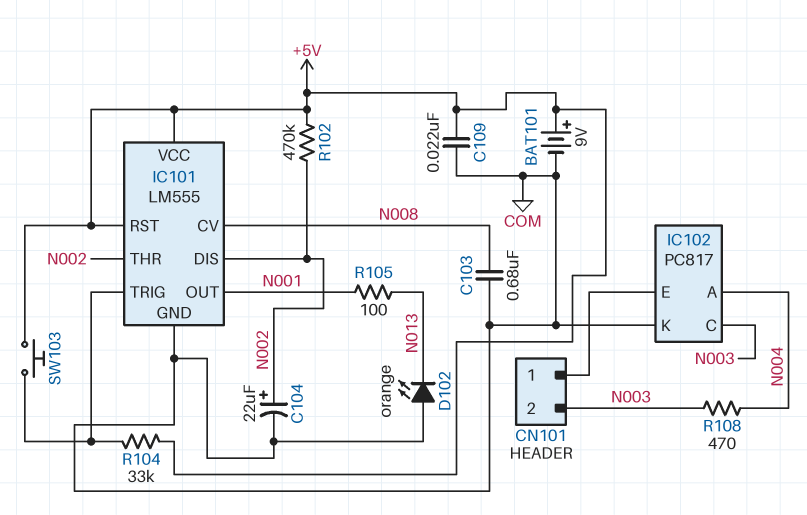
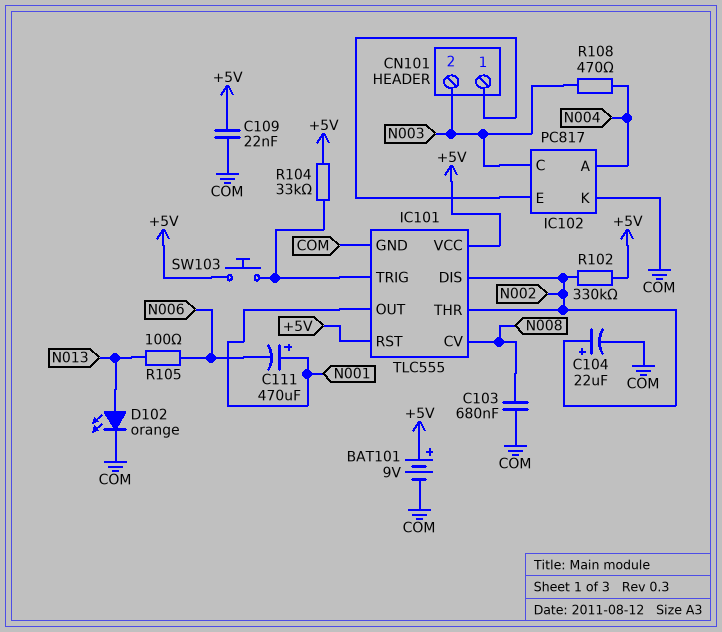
C111: none -> 470uF (plus N001, minus N006)
D102: LED orange (A COM, K N013) -> LED orange (A N013, K COM)
IC101: LM555 -> TLC555
R102: 470k (+5V, N002) -> 330k (+5V, N002)
R105: 100 (N001, N013) -> 100 (N006, N013)

